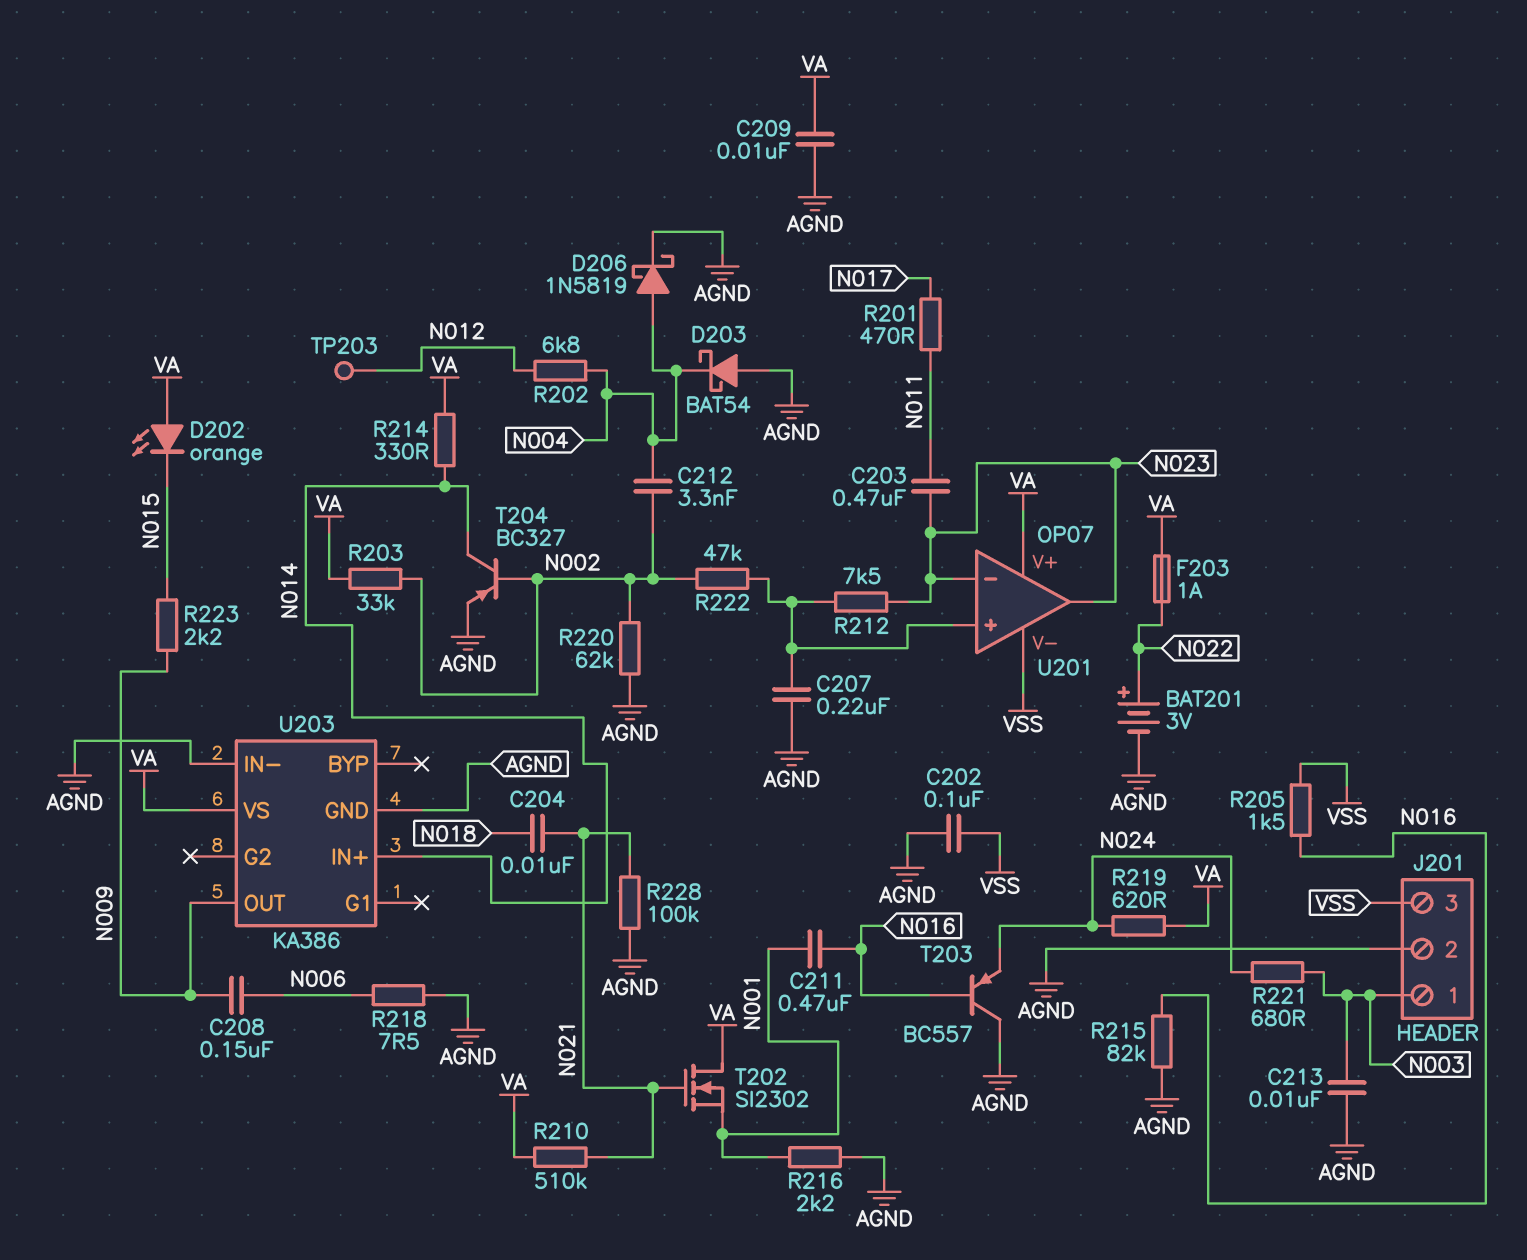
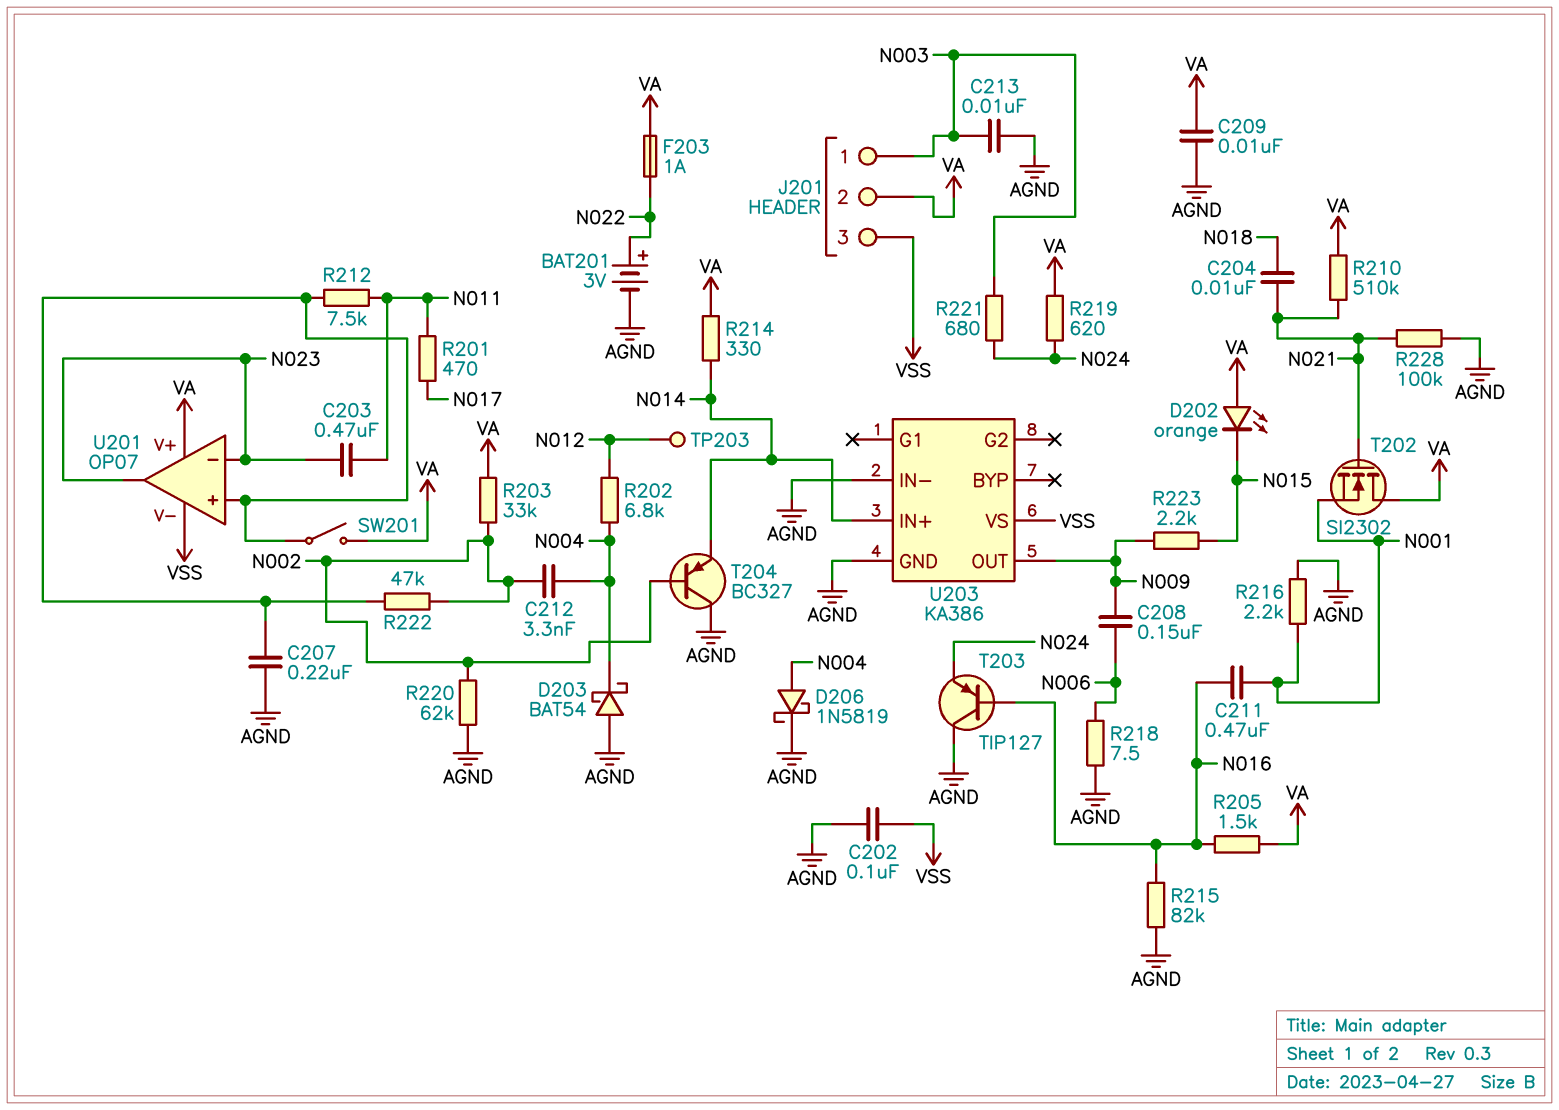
J201 pin 2: AGND -> VA
R205: 1.5k (N016, VSS) -> 1.5k (N016, VA)
R212: 7.5k (N023, U201/in+) -> 7.5k (N011, U201/in+)
SW201: none -> switch (U201/in+, VA)
T203: PNP BC557 (B N016, C AGND, E N024) -> PNP TIP127 (B N016, C AGND, E N024)
T204: PNP BC327 (B N002, C N014, E AGND) -> PNP BC327 (B N002, C AGND, E N014)
U203 pin VS: VA -> VSS

